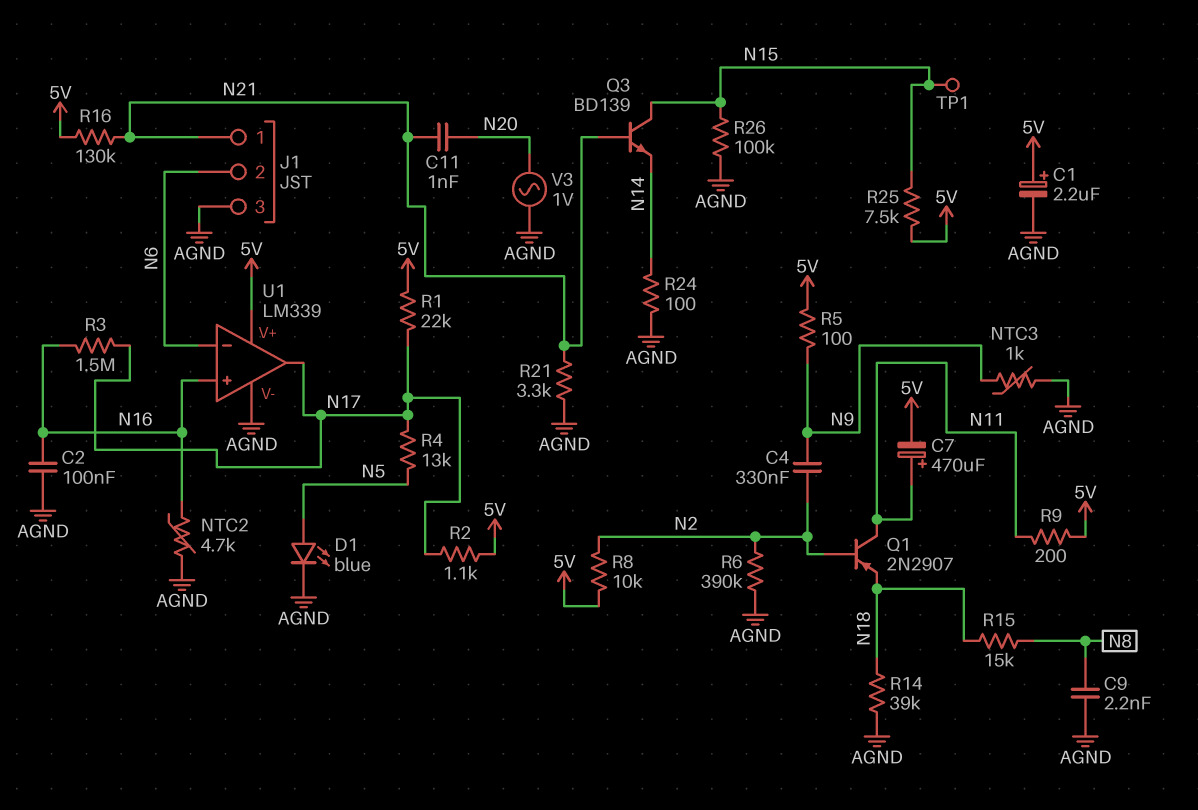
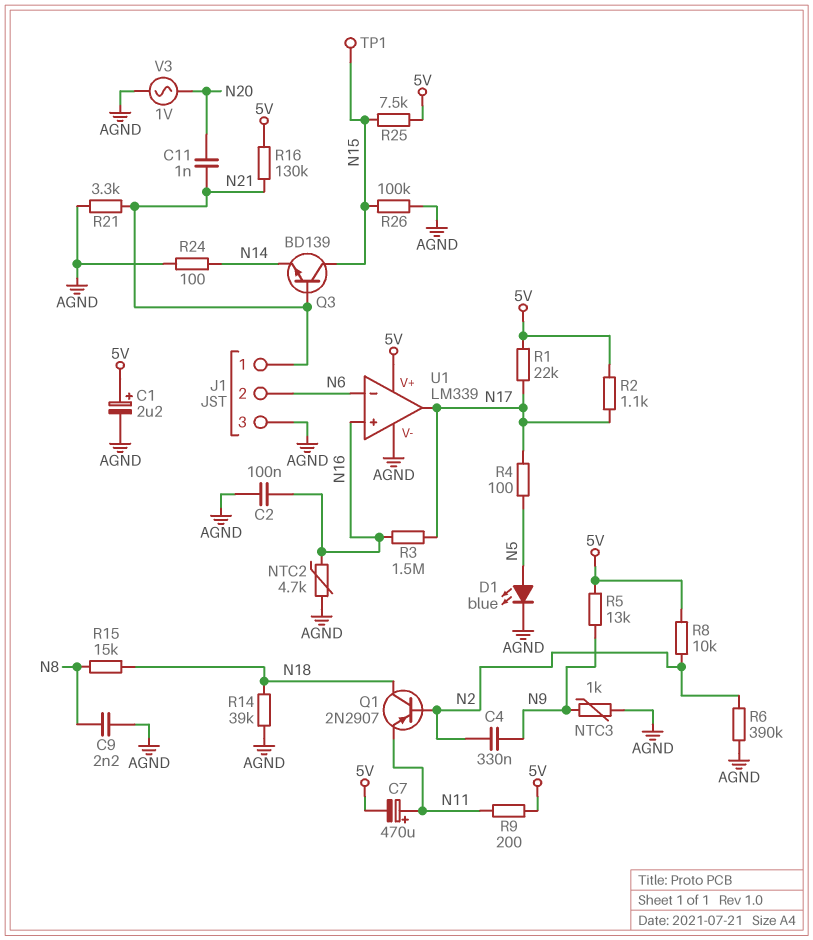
Q1: PNP 2N2907 (B N2, C N11, E N18) -> PNP 2N2907 (B N2, C N18, E N11)
R4: 13k (N5, N17) -> 100 (N5, N17)
R5: 100 (5V, N9) -> 13k (5V, N9)

